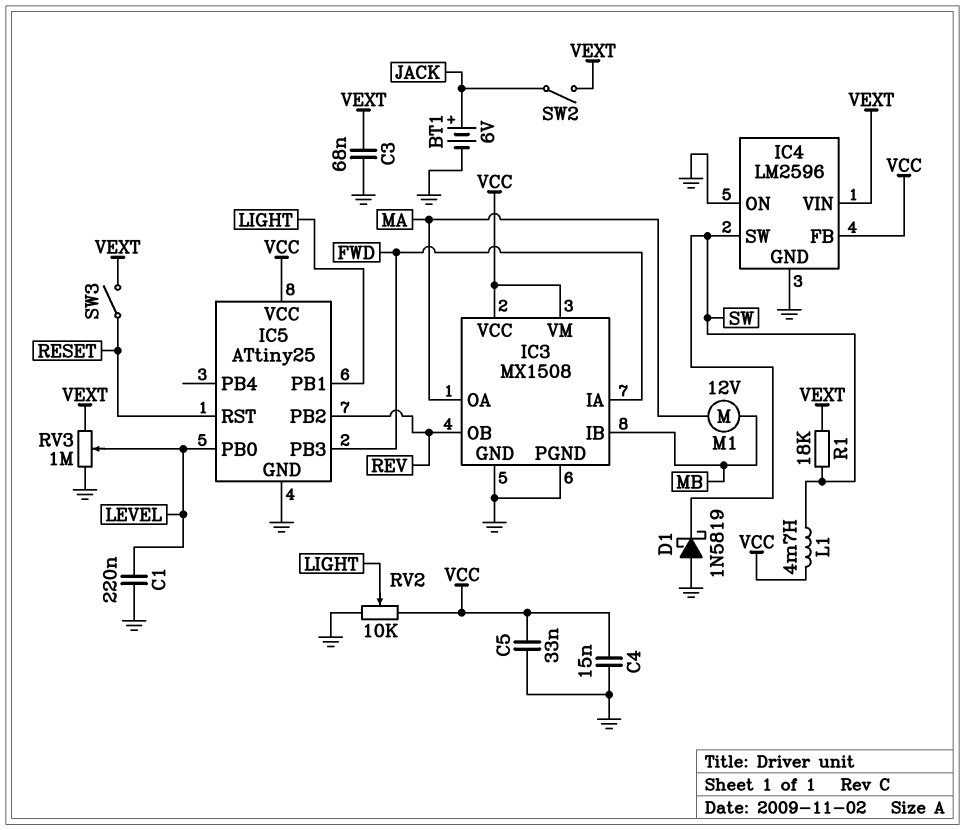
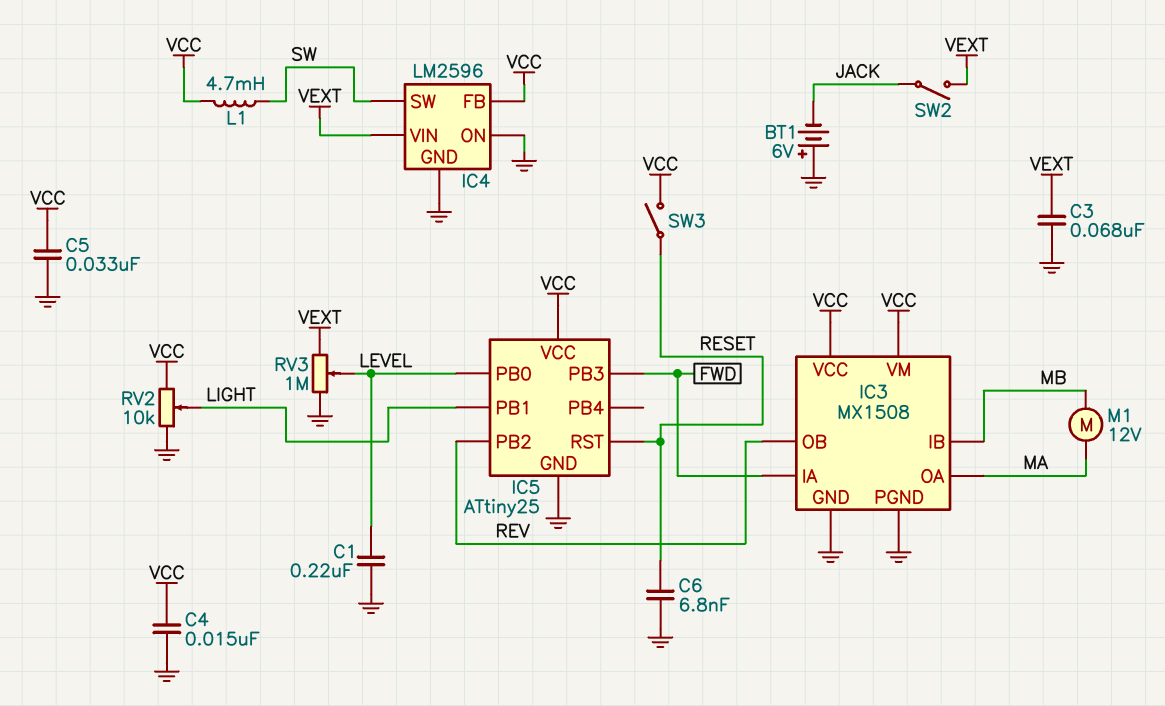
BT1: 6V (plus JACK, minus GND) -> 6V (plus GND, minus JACK)
C6: none -> 6.8nF (GND, RESET)
D1: schottky 1N5819 (A GND, K SW) -> none
R1: 18k (SW, VEXT) -> none
SW3: switch (RESET, VEXT) -> switch (RESET, VCC)

